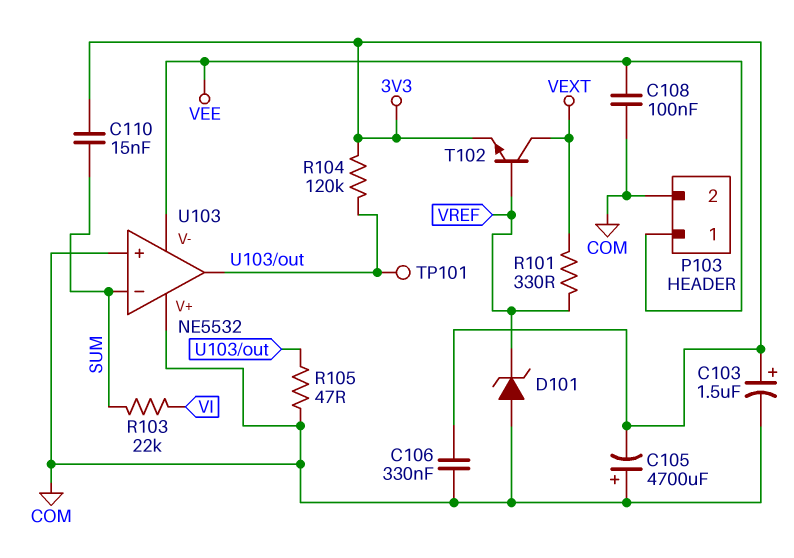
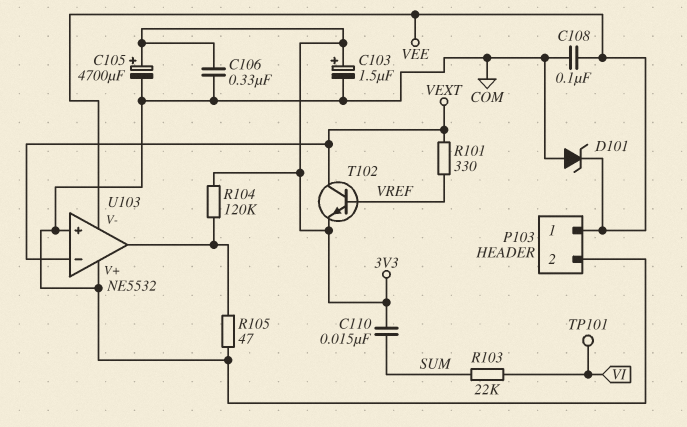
C105: 4700uF (plus COM, minus 3V3) -> 4700uF (plus 3V3, minus COM)
D101: zener (A COM, K VREF) -> zener (A COM, K VEE)
TP101: test point (U103/out) -> test point (VI)
U103 pin in-: SUM -> VEXT

